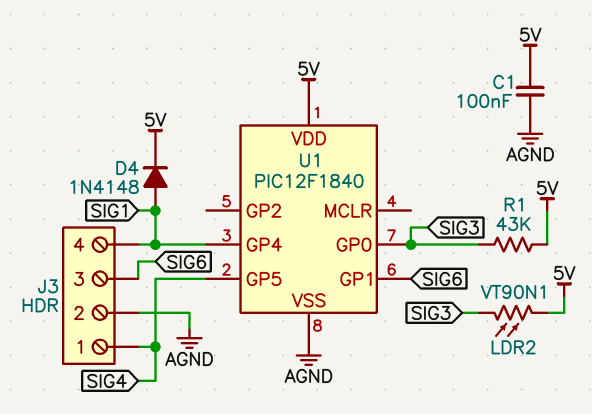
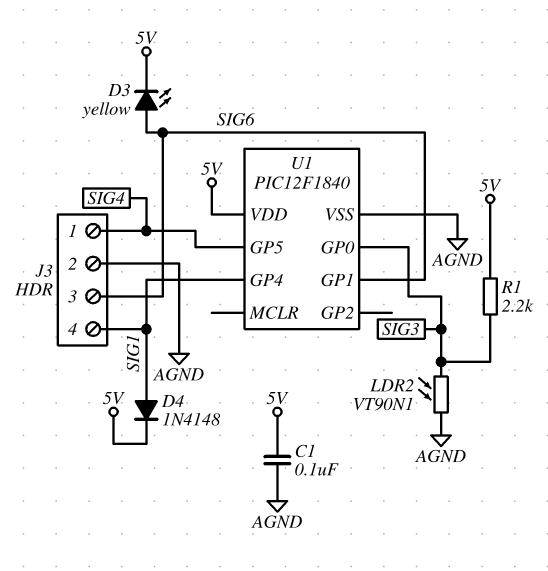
D3: none -> LED yellow (A SIG6, K 5V)
LDR2: VT90N1 (5V, SIG3) -> VT90N1 (AGND, SIG3)
R1: 43k (5V, SIG3) -> 2.2k (5V, SIG3)

